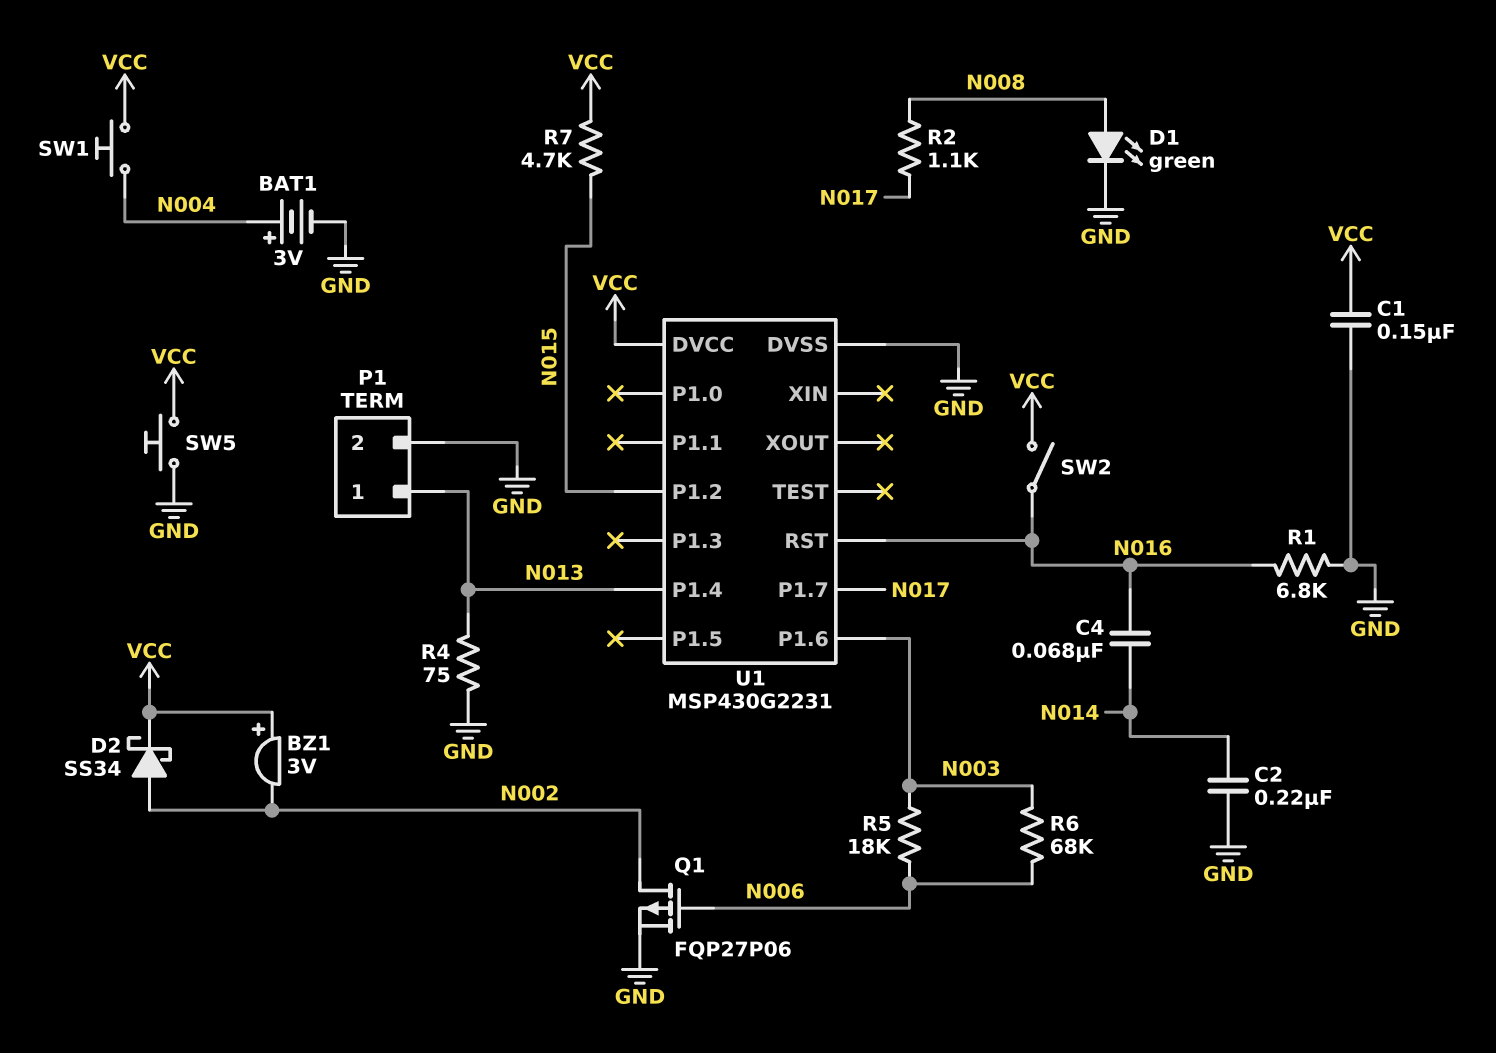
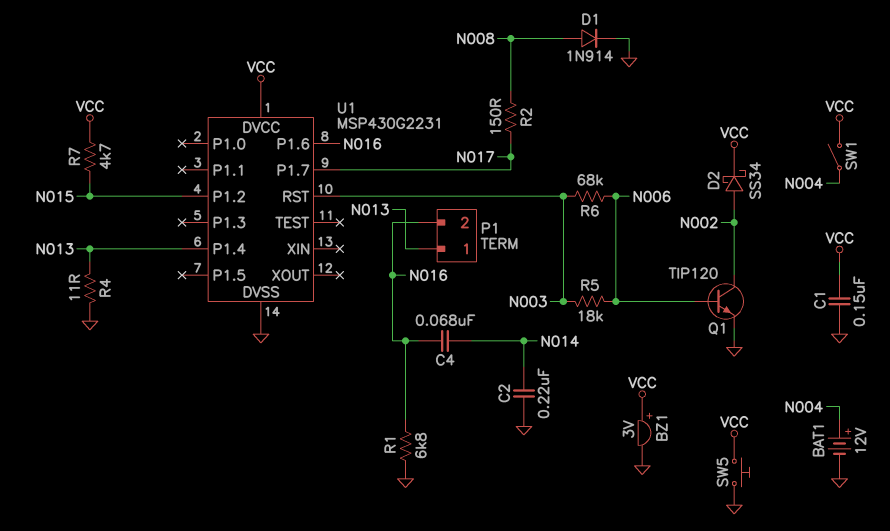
BAT1: 3V (plus N004, minus GND) -> 12V (plus N004, minus GND)
BZ1: buzzer 3V (plus VCC, minus N002) -> buzzer 3V (plus VCC, minus GND)
D1: LED green (A N008, K GND) -> diode 1N914 (A N008, K GND)
P1 pin 2: GND -> N016
Q1: PMOS FQP27P06 (G N006, D N002, S GND) -> NPN TIP120 (B N006, C N002, E GND)
R2: 1.1k (N008, N017) -> 150 (N008, N017)
R4: 75 (GND, N013) -> 11 (GND, N013)
SW1: button (N004, VCC) -> switch (N004, VCC)
SW2: switch (N016, VCC) -> none
U1 pin P1.6: N003 -> N016
U1 pin RST: N016 -> N003

